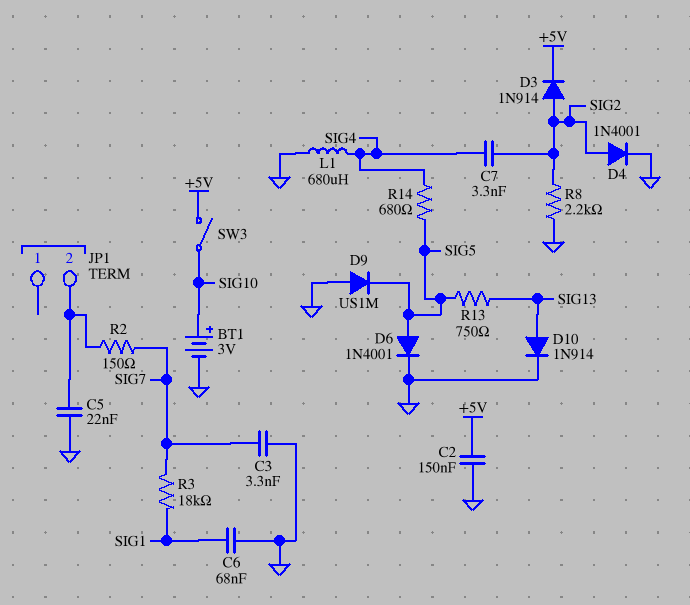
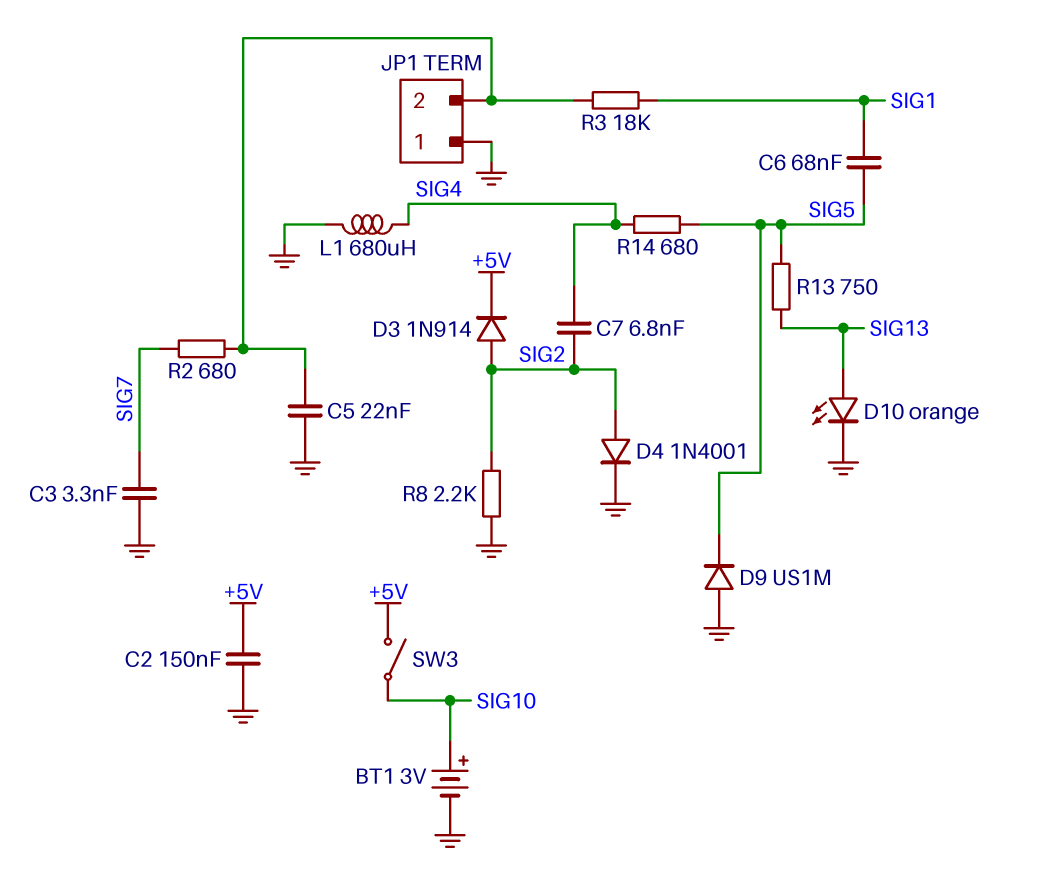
C6: 68nF (GND, SIG1) -> 68nF (SIG1, SIG5)
C7: 3.3nF (SIG2, SIG4) -> 6.8nF (SIG2, SIG4)
D6: diode 1N4001 (A SIG5, K GND) -> none
D10: diode 1N914 (A SIG13, K GND) -> LED orange (A SIG13, K GND)
JP1 pin 1: none -> GND
R2: 150 (JP1/2, SIG7) -> 680 (JP1/2, SIG7)
R3: 18k (SIG1, SIG7) -> 18k (JP1/2, SIG1)

